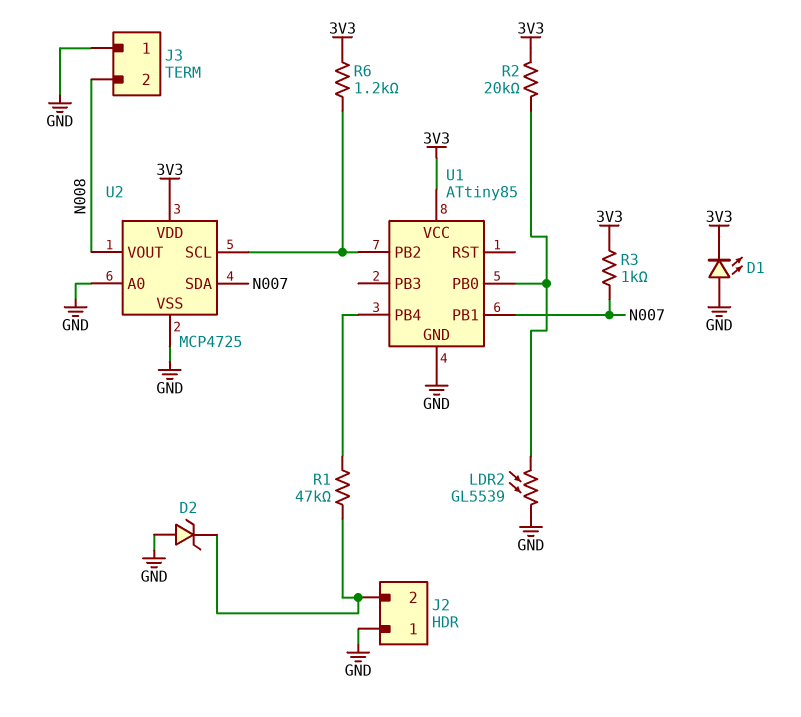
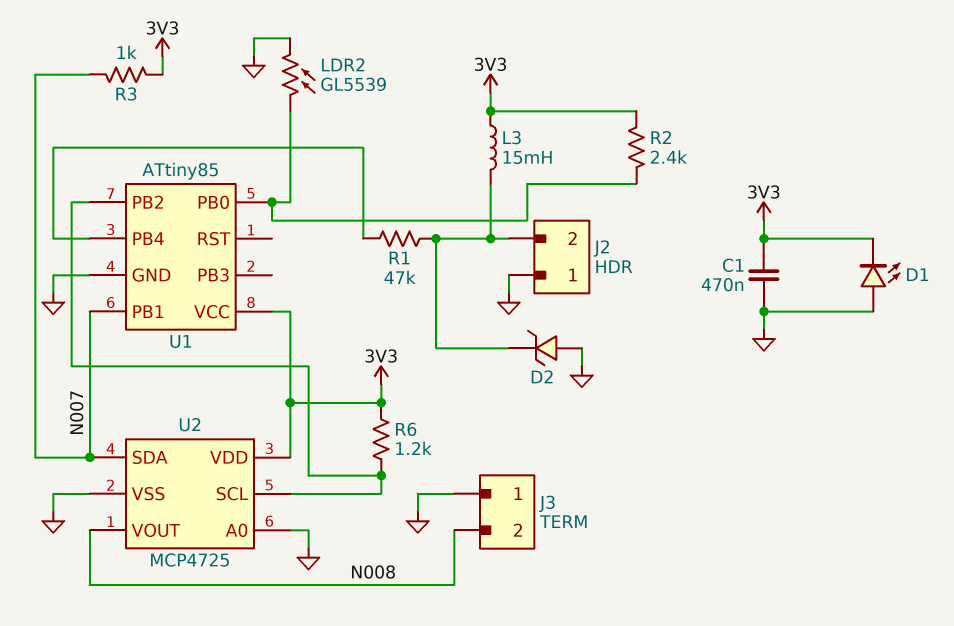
C1: none -> 470nF (3V3, GND)
L3: none -> 15mH (3V3, J2/2)
R2: 20k (3V3, U1/PB0) -> 2.4k (3V3, U1/PB0)

